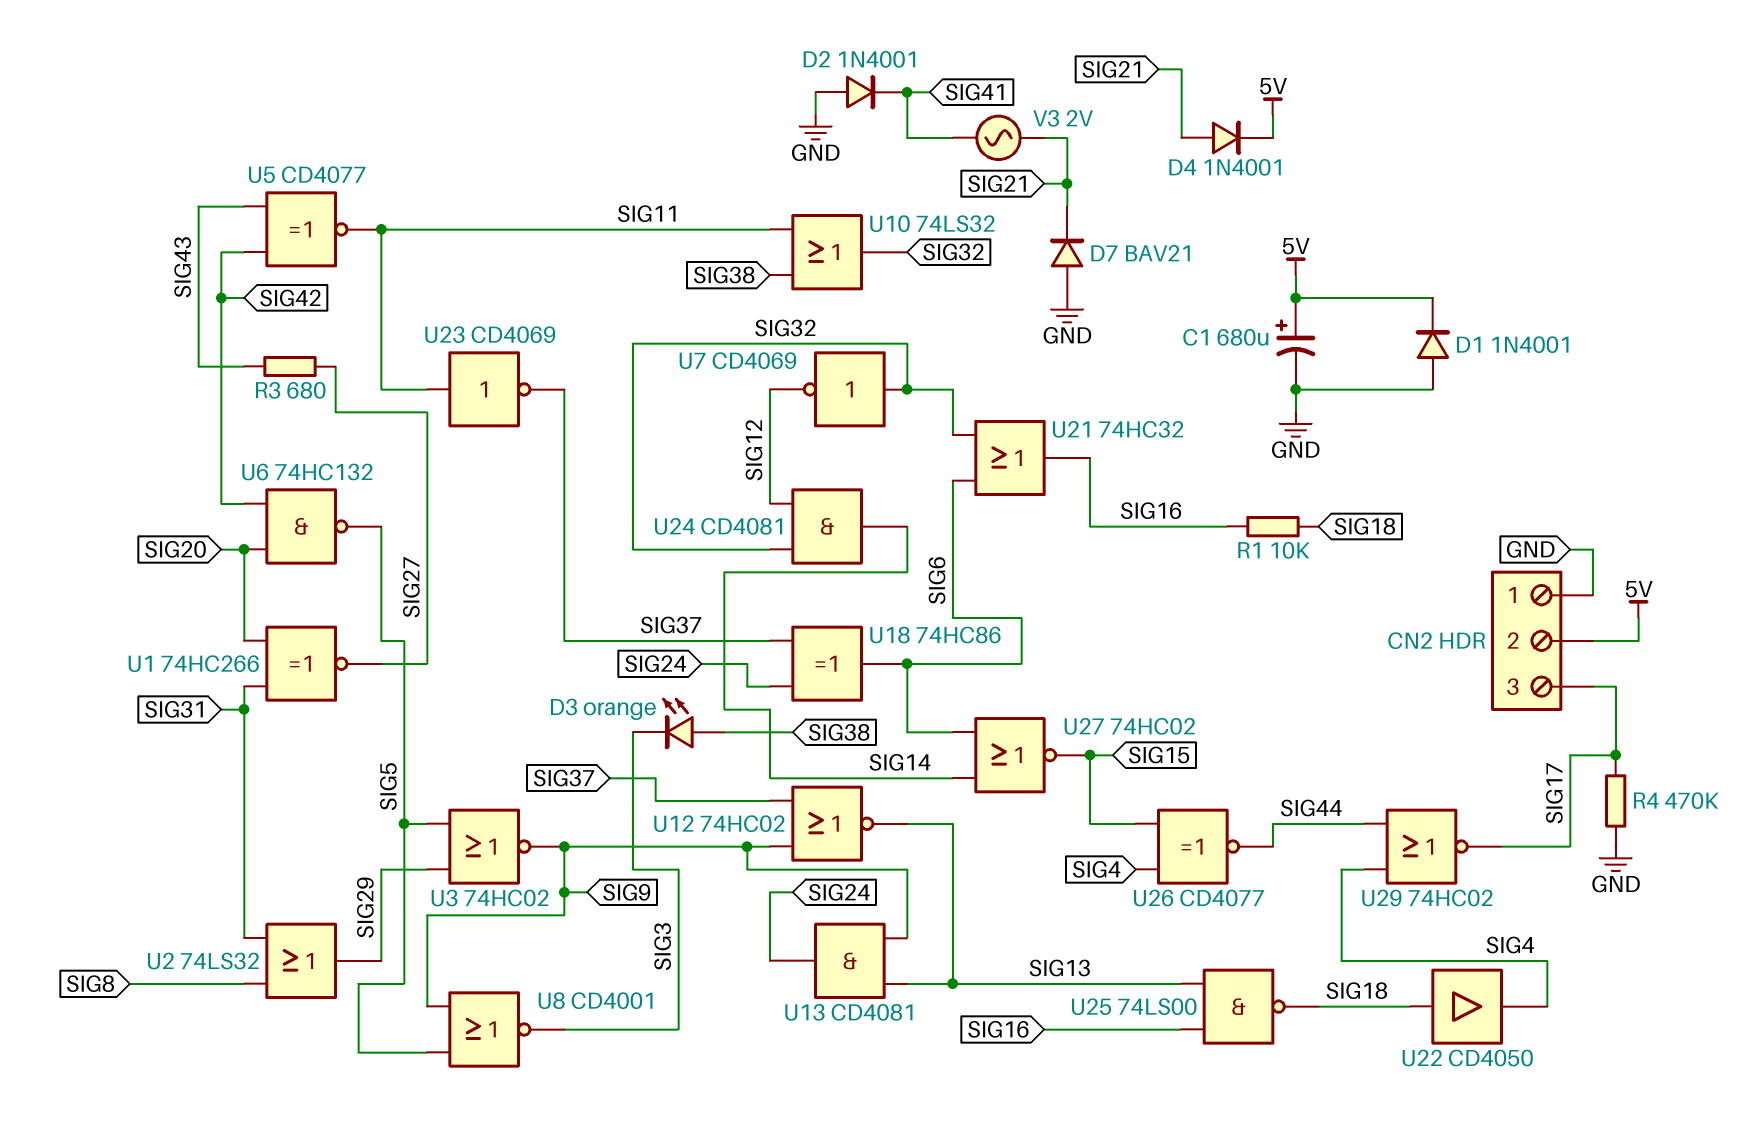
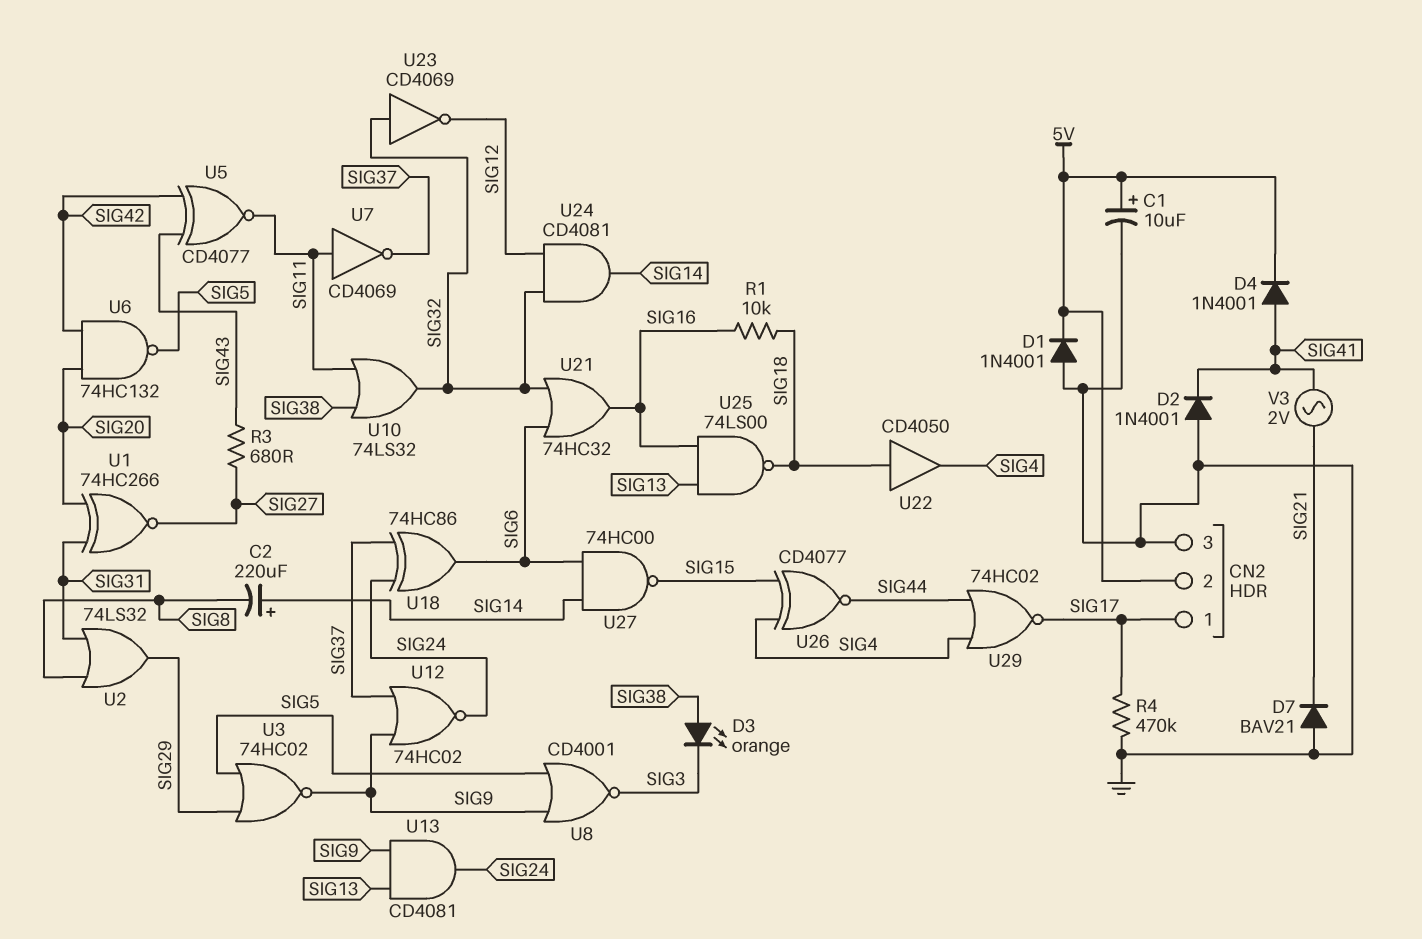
C1: 680uF (plus 5V, minus GND) -> 10uF (plus 5V, minus GND)
C2: none -> 220uF (plus SIG14, minus SIG8)
CN2 pin 1: GND -> SIG17
CN2 pin 3: SIG17 -> GND
D4: diode 1N4001 (A SIG21, K 5V) -> diode 1N4001 (A SIG41, K 5V)
U7: NOT CD4069 (in SIG32, out SIG12) -> NOT CD4069 (in SIG11, out SIG37)
U12: NOR 74HC02 (in SIG9, in SIG37, out SIG13) -> NOR 74HC02 (in SIG9, in SIG37, out SIG24)
U23: NOT CD4069 (in SIG11, out SIG37) -> NOT CD4069 (in SIG32, out SIG12)
U27: NOR 74HC02 (in SIG6, in SIG14, out SIG15) -> NAND 74HC00 (in SIG6, in SIG14, out SIG15)

